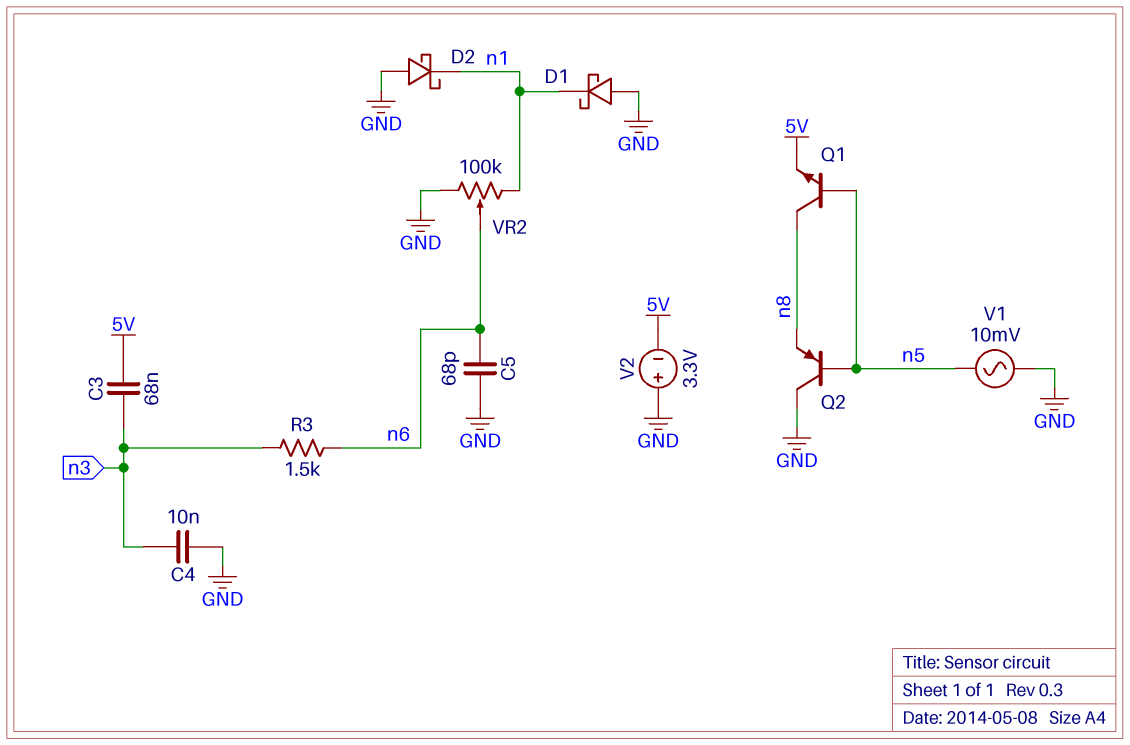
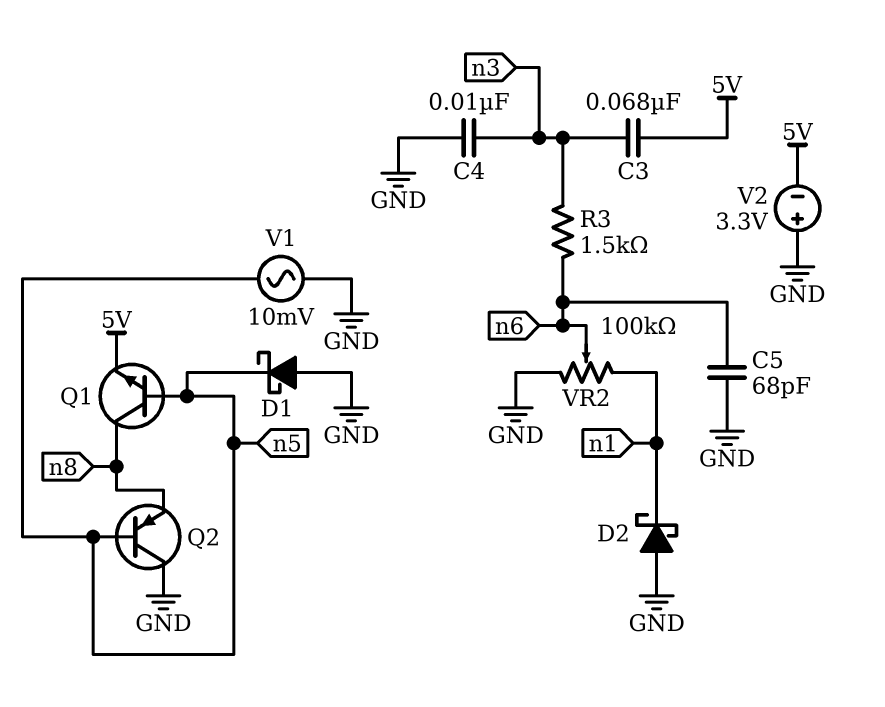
D1: schottky (A GND, K n1) -> schottky (A GND, K n5)

